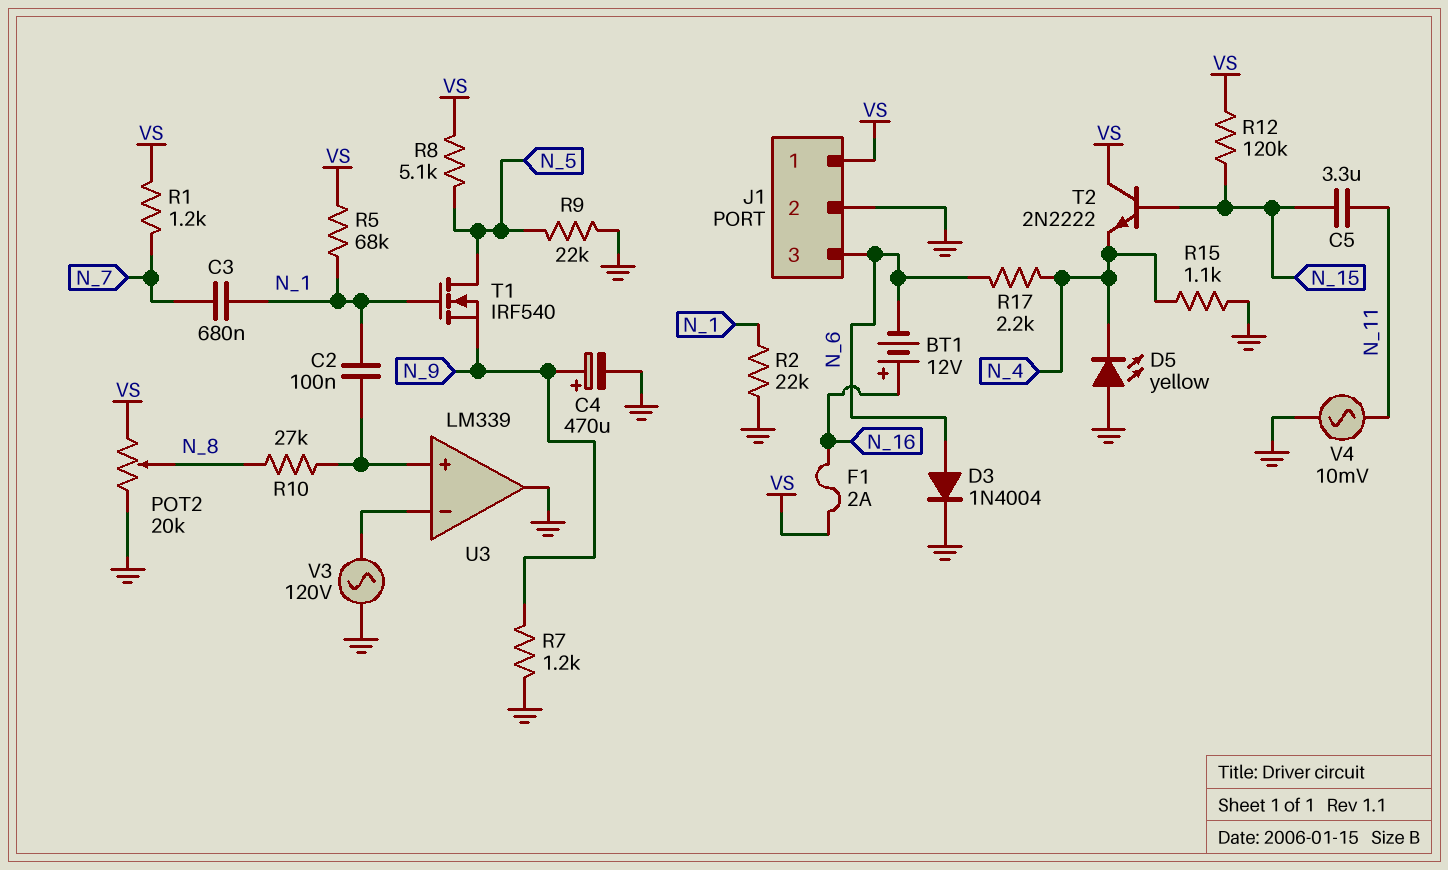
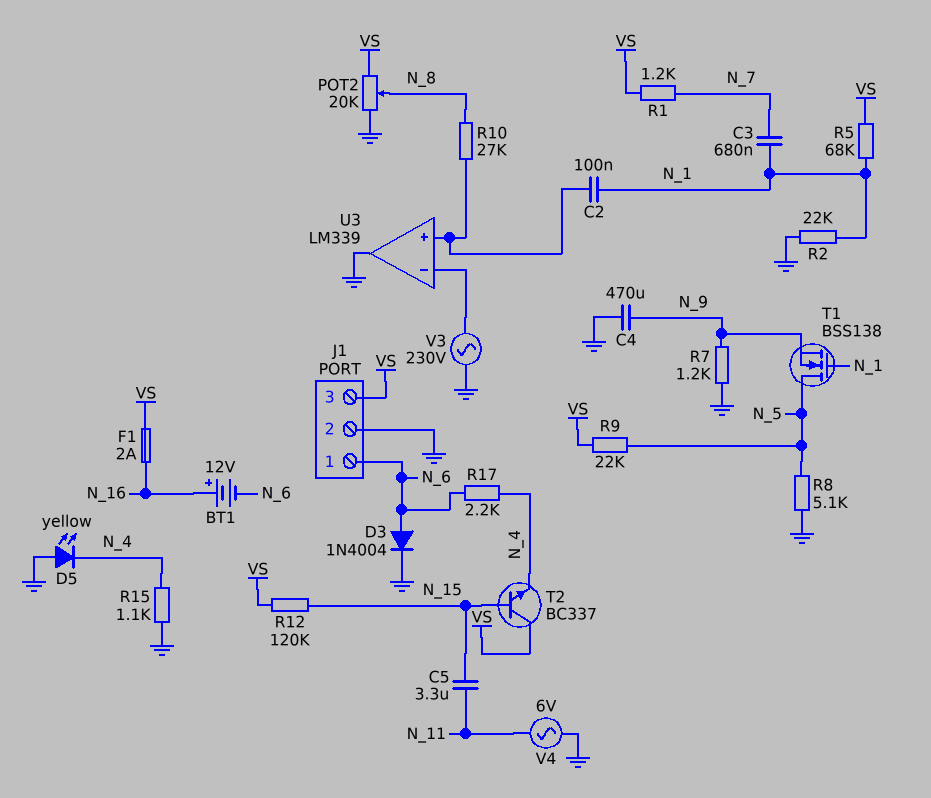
C4: 470uF (plus N_9, minus GND) -> 470uF (GND, N_9)
J1 pin 1: VS -> N_6
J1 pin 3: N_6 -> VS
R8: 5.1k (N_5, VS) -> 5.1k (GND, N_5)
R9: 22k (GND, N_5) -> 22k (N_5, VS)
T1: NMOS IRF540 (G N_1, D N_5, S N_9) -> NMOS BSS138 (G N_1, D N_5, S N_9)
T2: NPN 2N2222 (B N_15, C VS, E N_4) -> NPN BC337 (B N_15, C VS, E N_4)
V3: AC 120V (GND, U3/in-) -> AC 230V (GND, U3/in-)
V4: AC 10mV (GND, N_11) -> AC 6V (GND, N_11)

